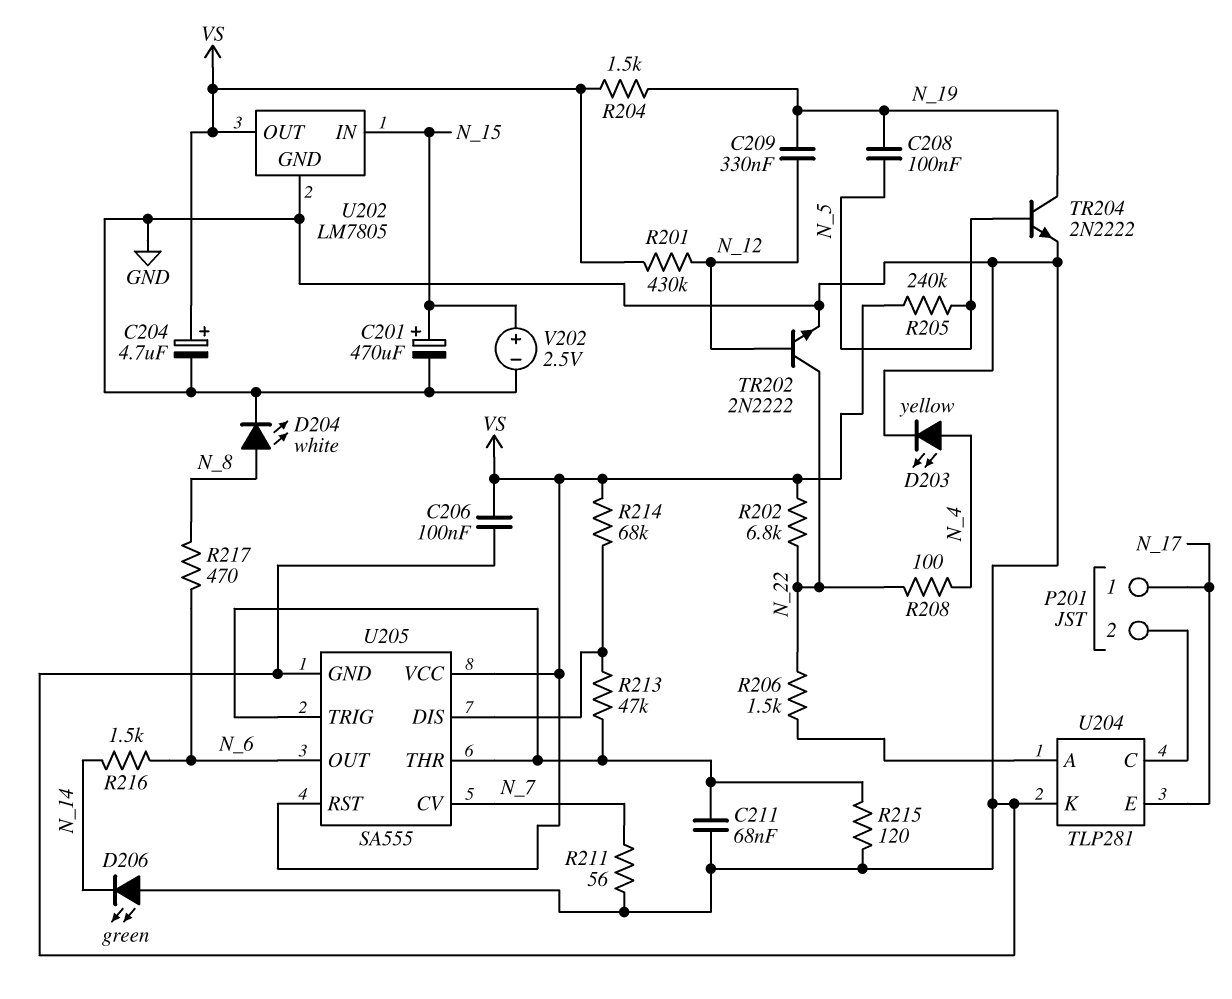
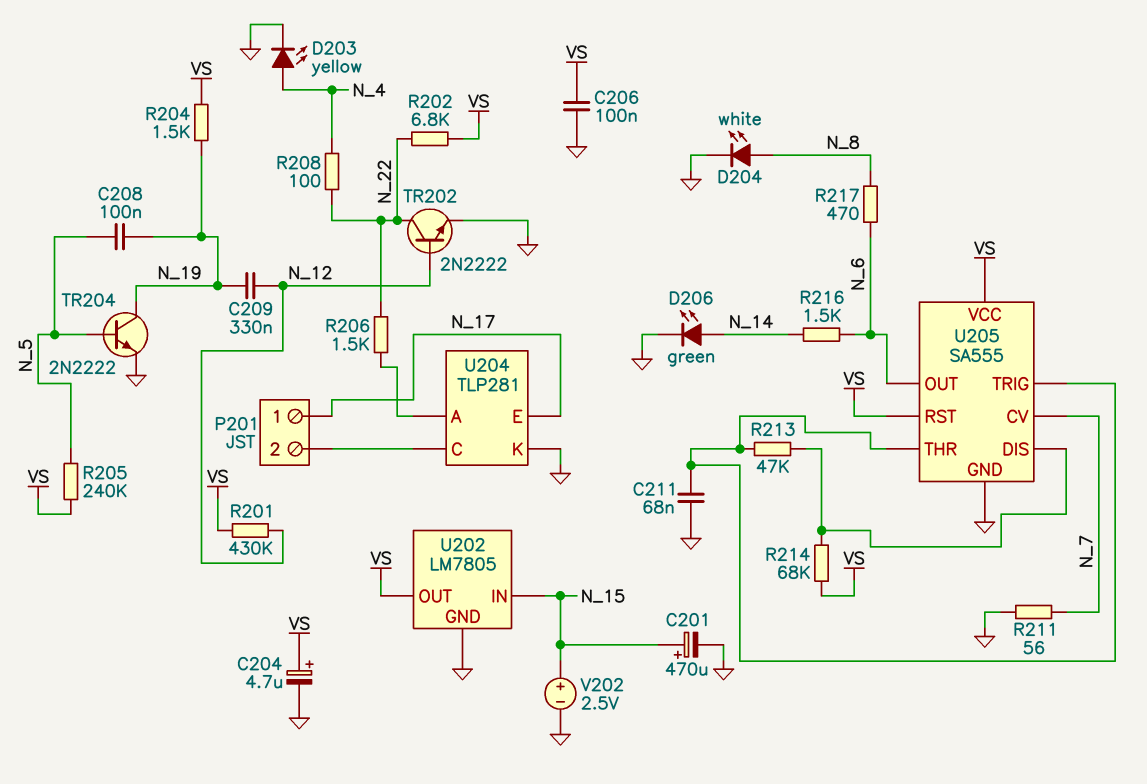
D206: LED green (A GND, K N_14) -> LED green (A N_14, K GND)
R215: 120 (GND, U205/THR) -> none

